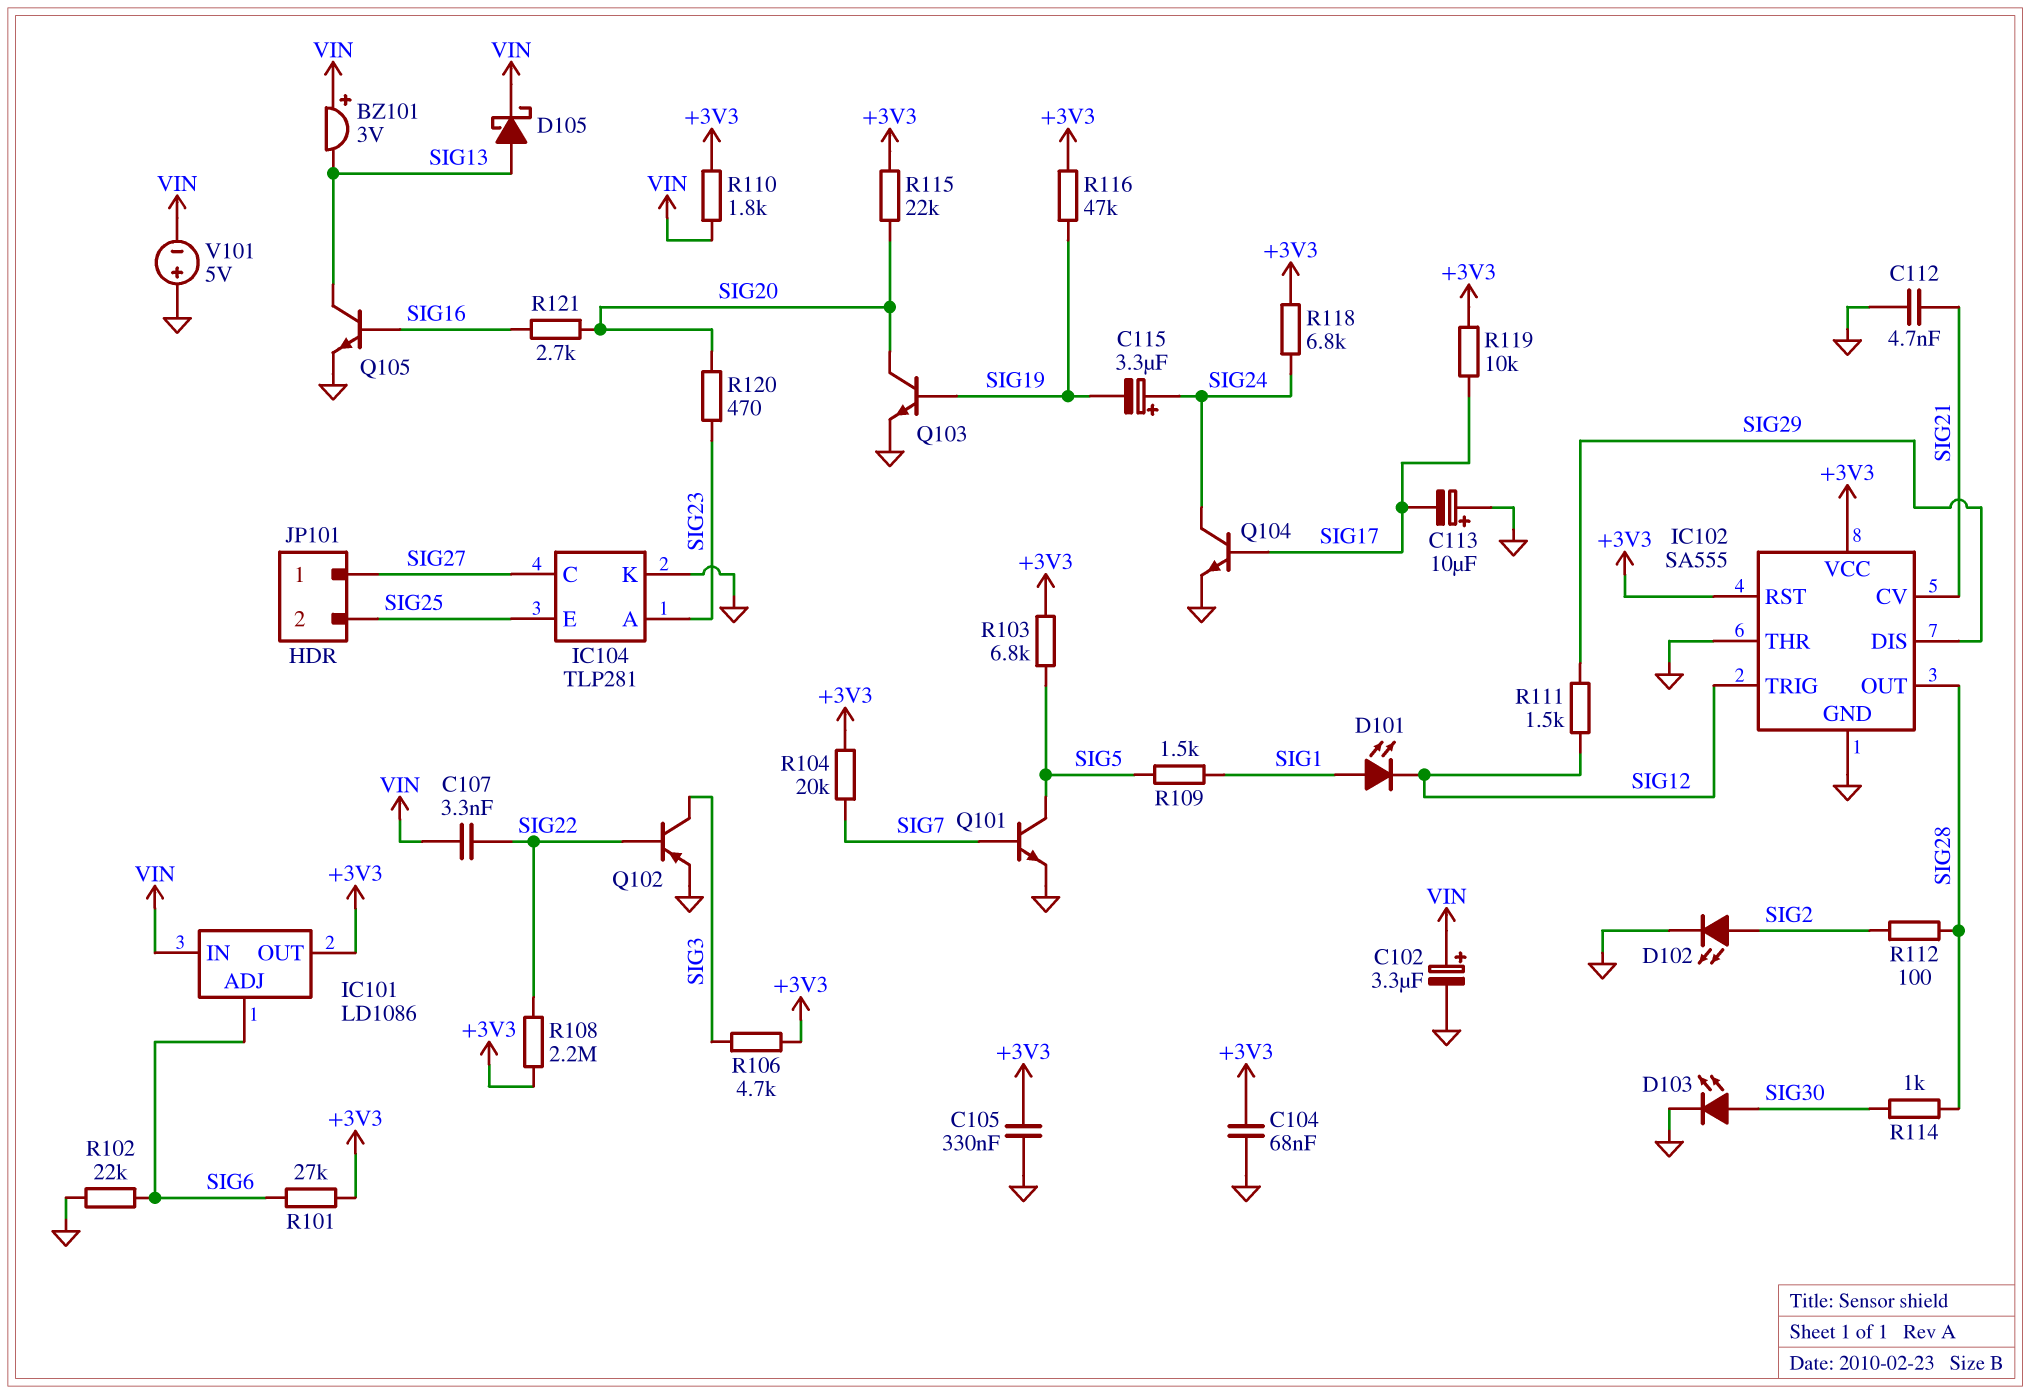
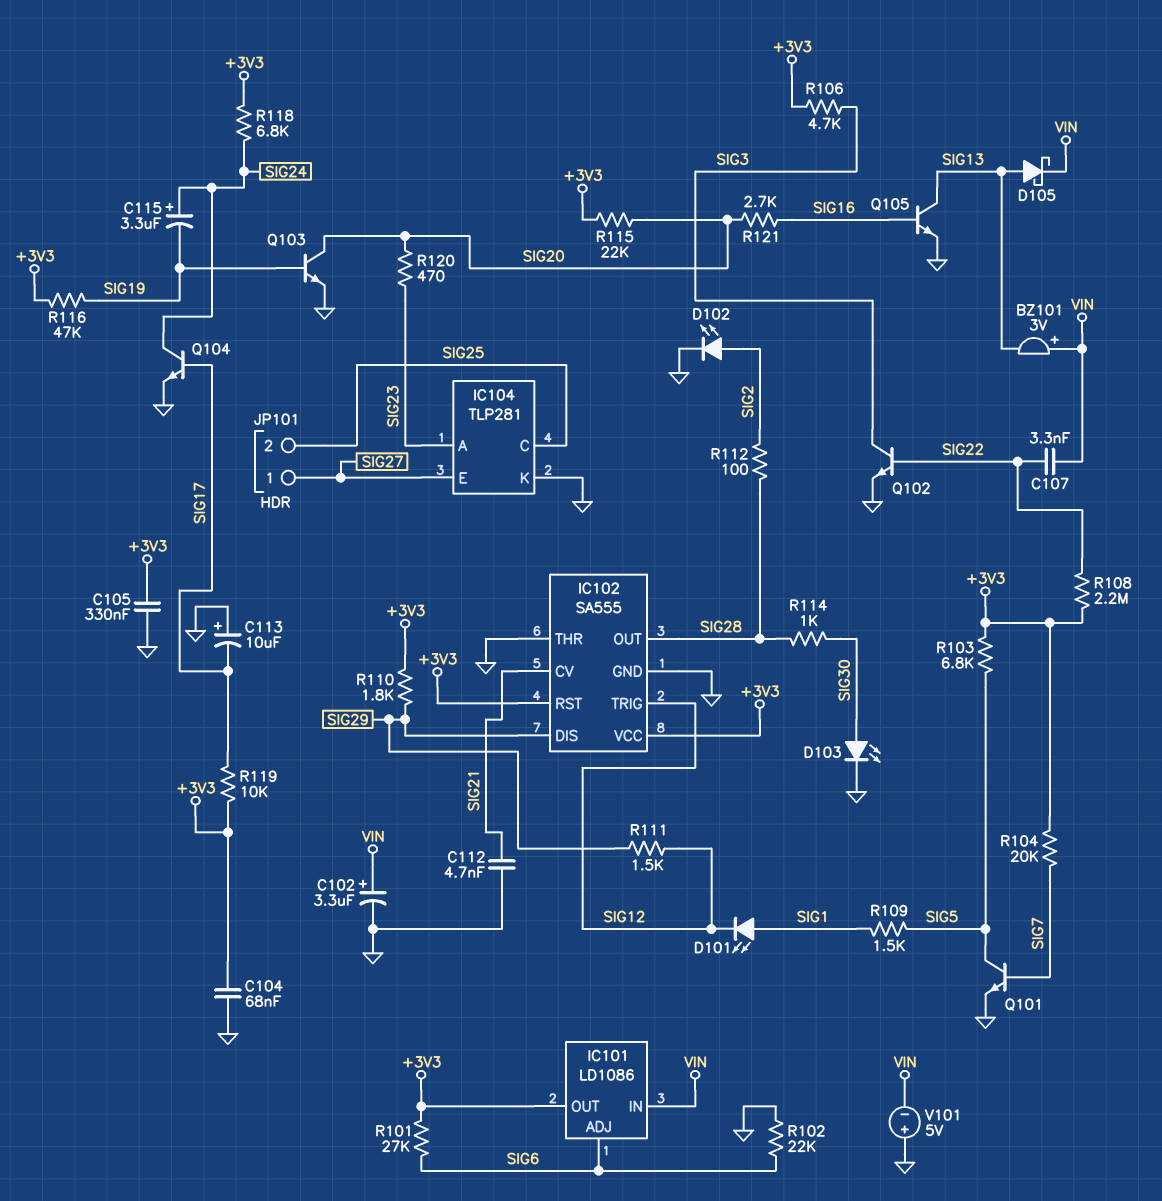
IC104 pin C: SIG27 -> SIG25
IC104 pin E: SIG25 -> SIG27
Q102: PNP (B SIG22, C SIG3, E GND) -> NPN (B SIG22, C SIG3, E GND)
R110: 1.8k (+3V3, VIN) -> 1.8k (+3V3, SIG29)

